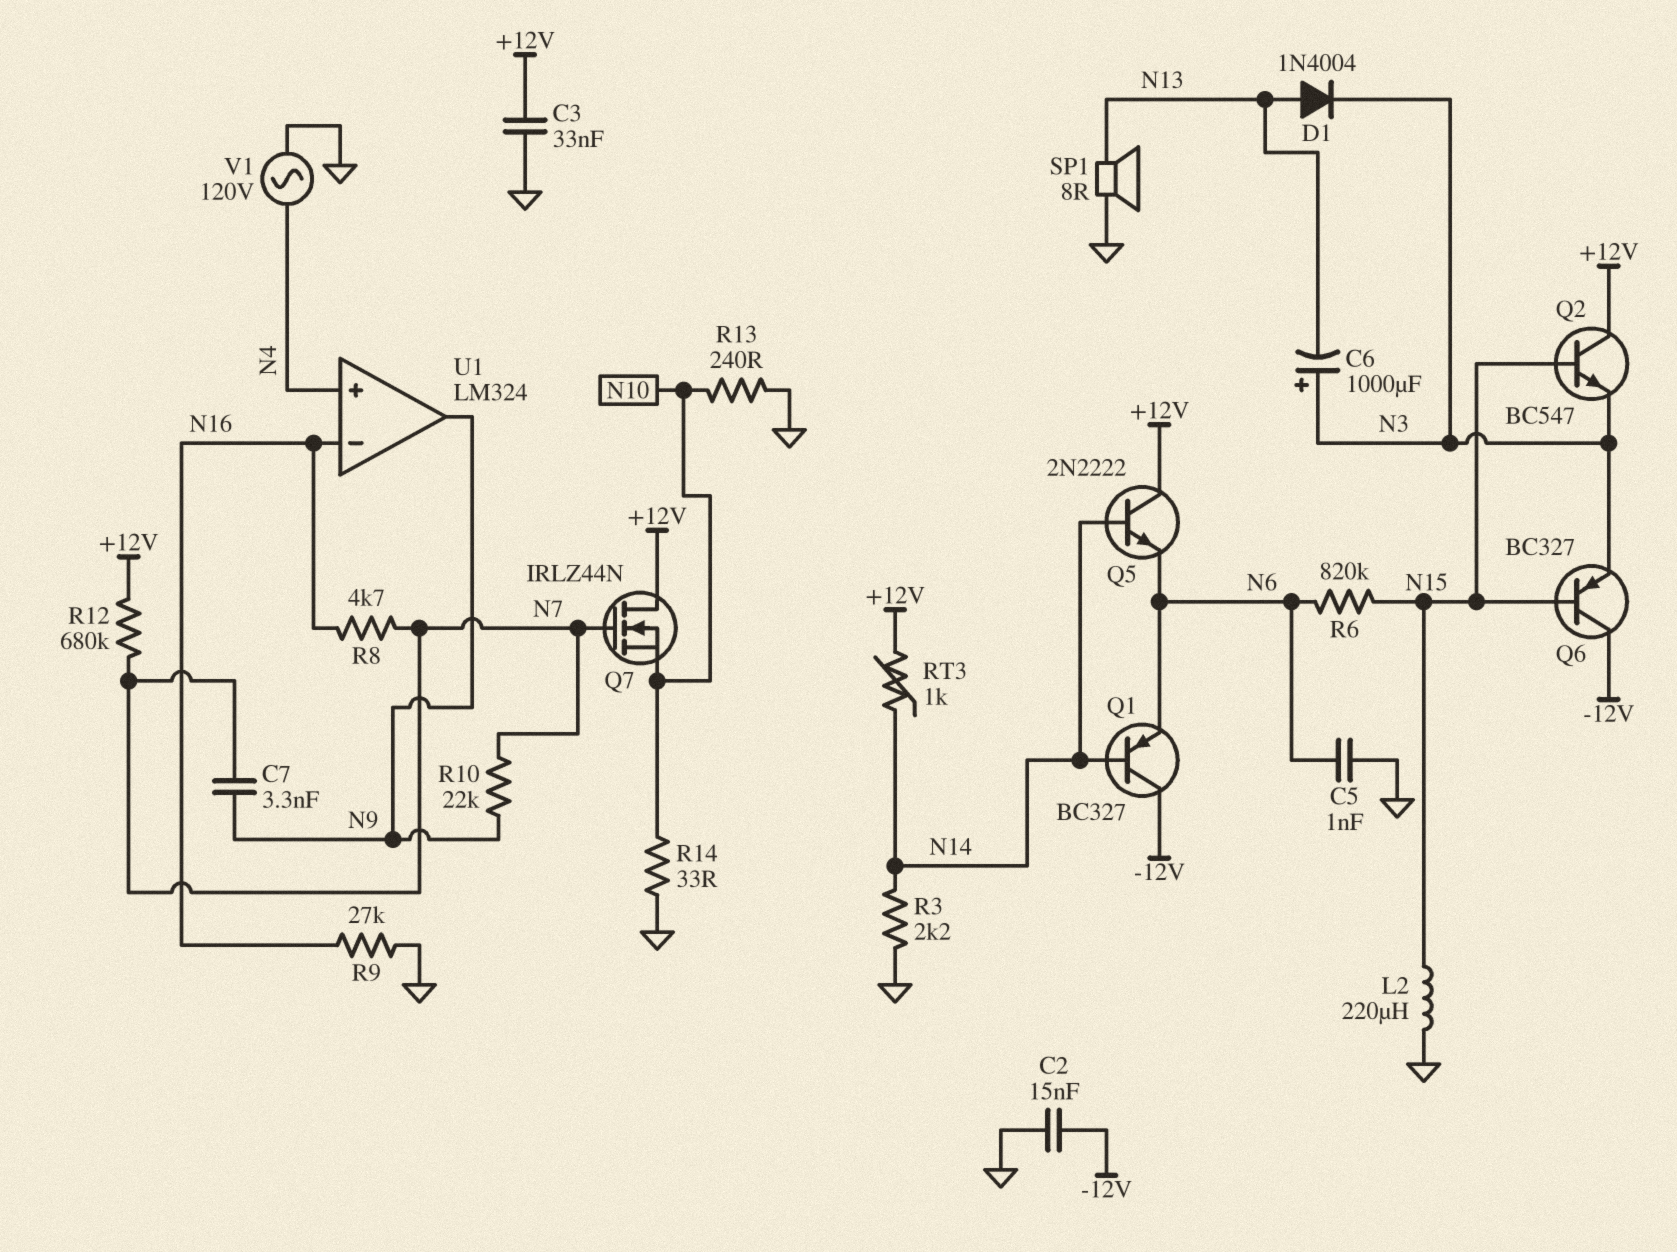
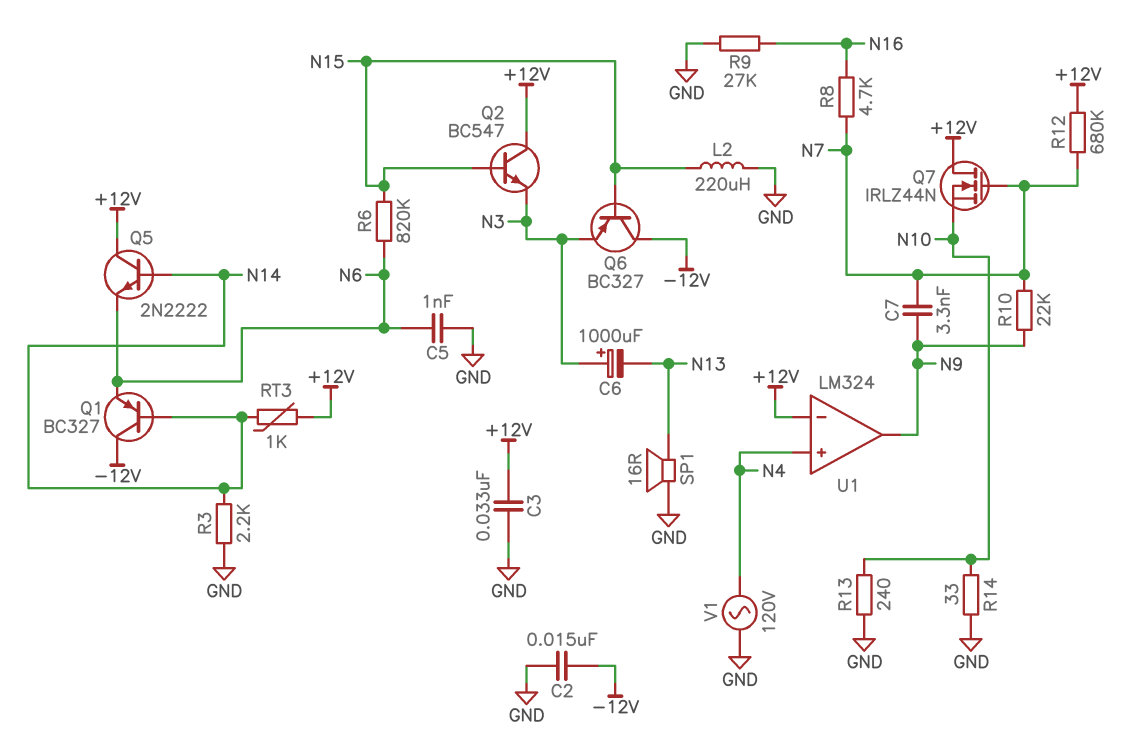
D1: diode 1N4004 (A N13, K N3) -> none
SP1: speaker 8R (GND, N13) -> speaker 16R (GND, N13)
U1 pin in-: N16 -> +12V

